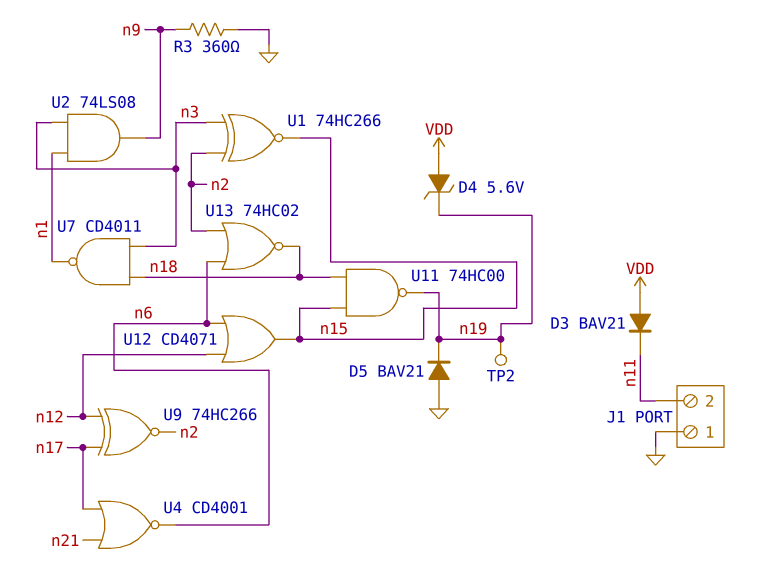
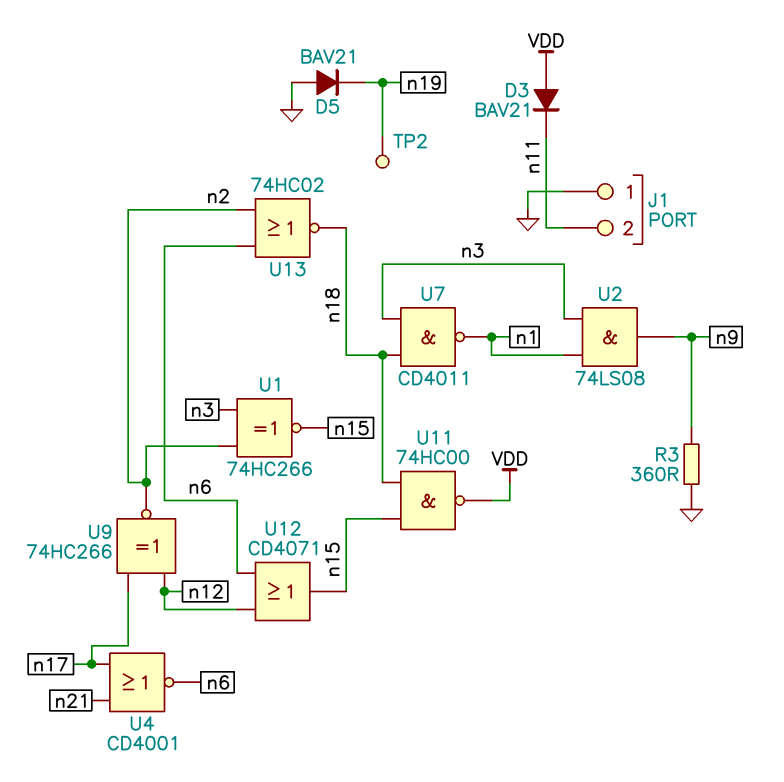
D4: zener 5.6V (A VDD, K n19) -> none
U11: NAND 74HC00 (in n15, in n18, out n19) -> NAND 74HC00 (in n15, in n18, out VDD)

